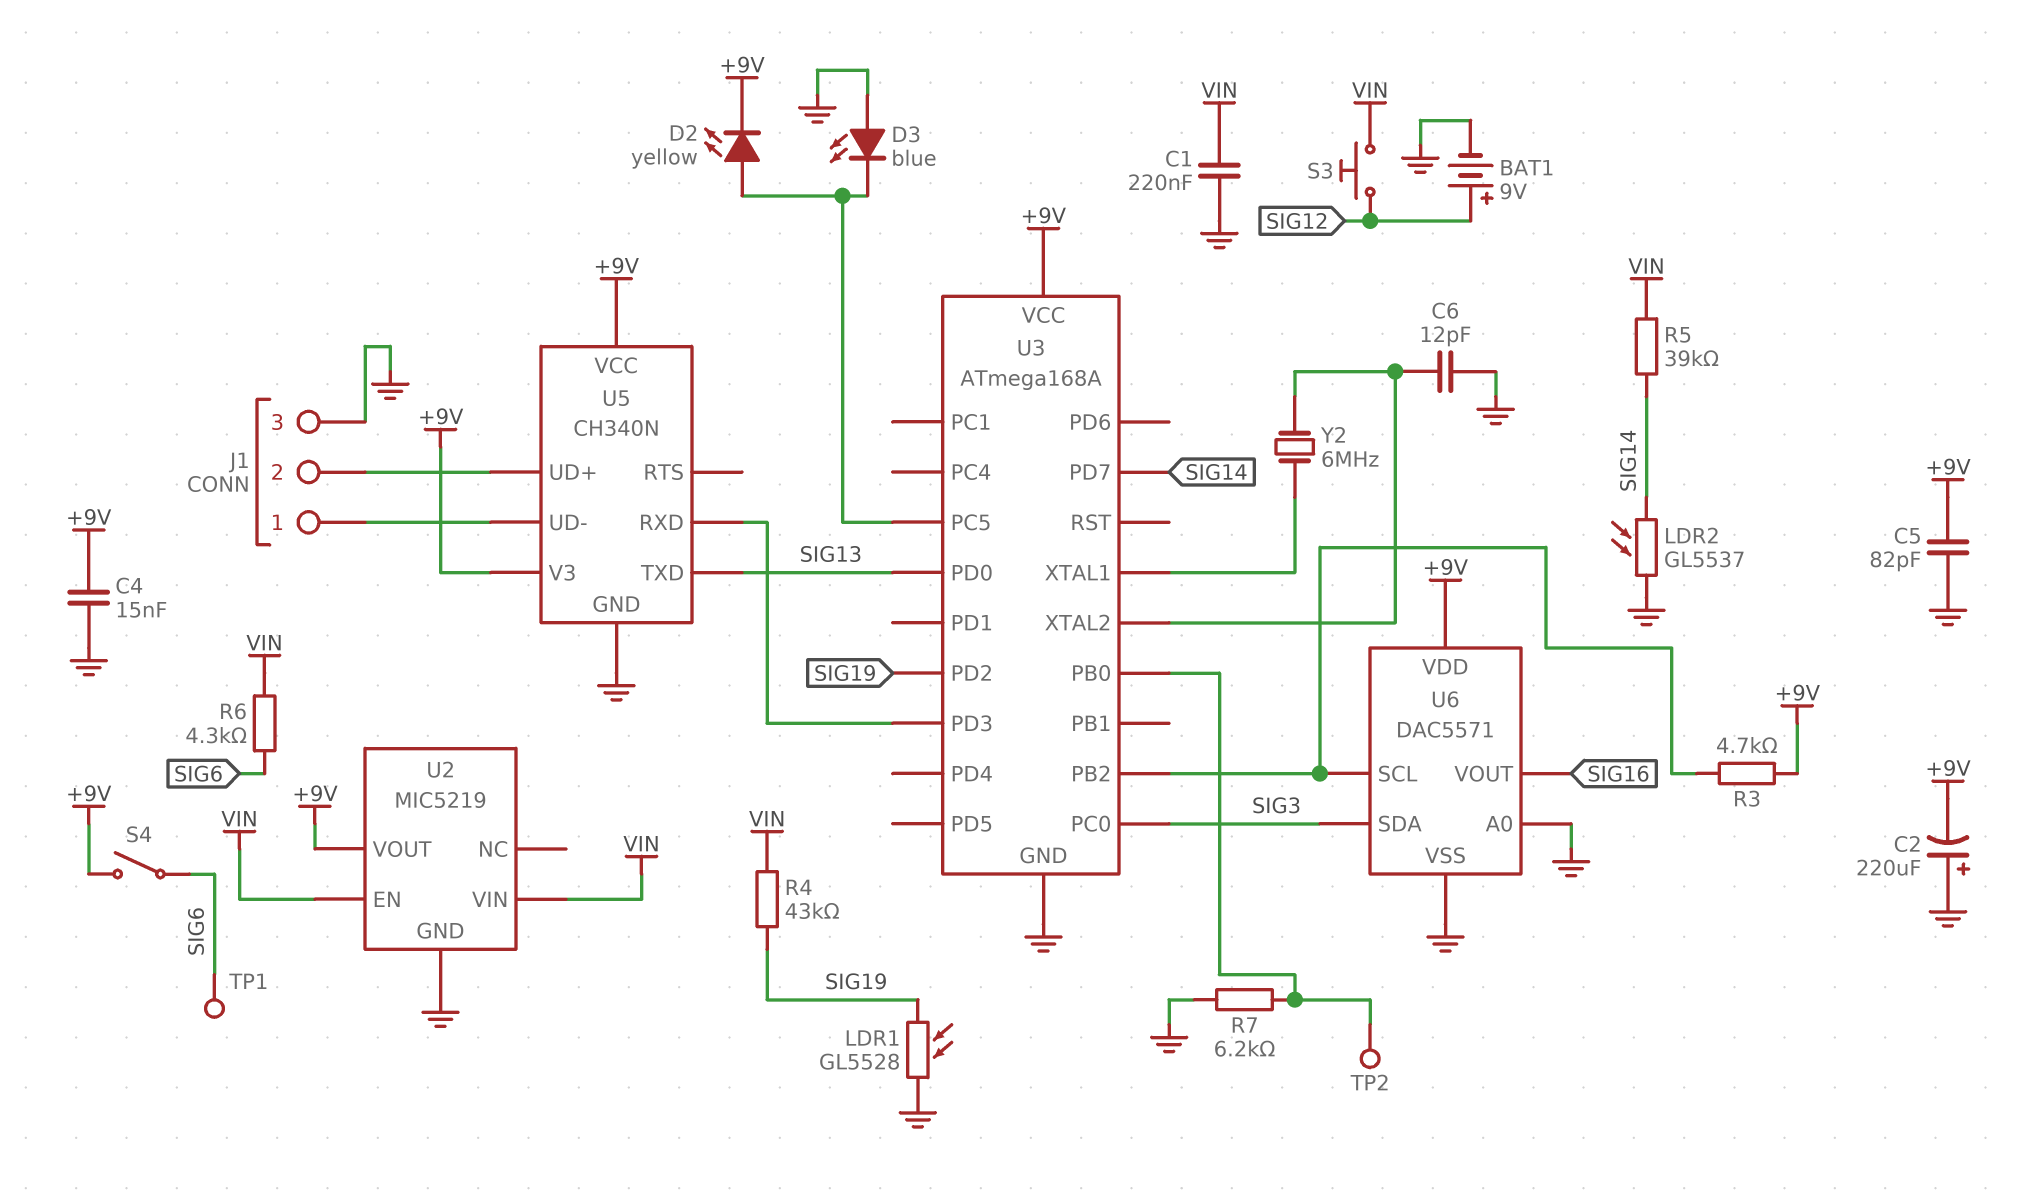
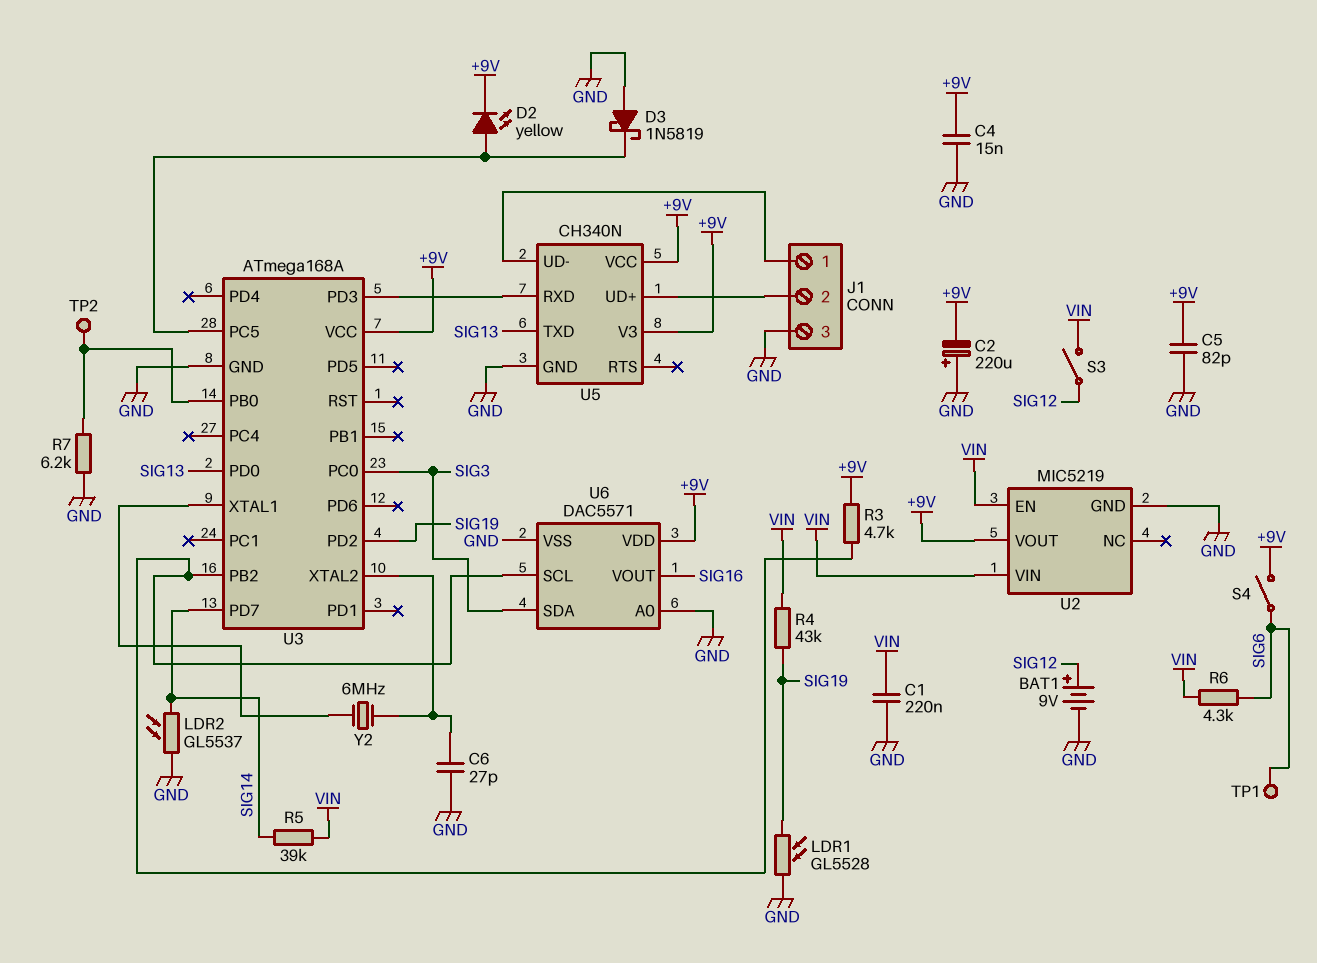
C6: 12pF (GND, U3/XTAL2) -> 27pF (GND, U3/XTAL2)
D3: LED blue (A GND, K U3/PC5) -> schottky 1N5819 (A GND, K U3/PC5)
S3: button (SIG12, VIN) -> switch (SIG12, VIN)

